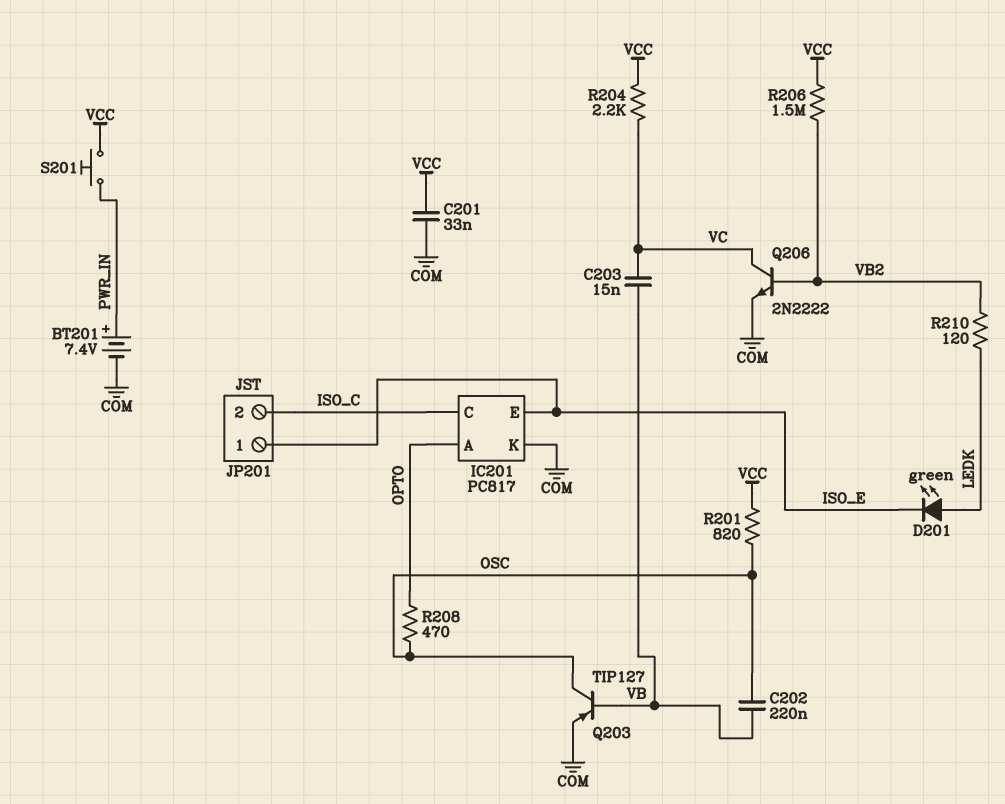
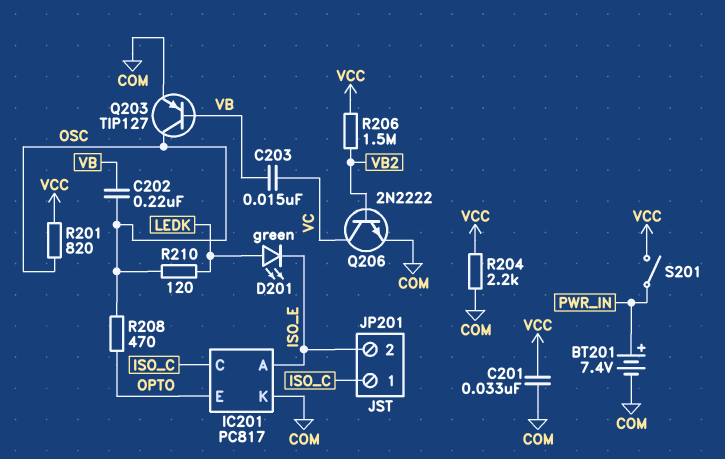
IC201 pin A: OPTO -> ISO_E
IC201 pin E: ISO_E -> OPTO
JP201 pin 1: ISO_E -> ISO_C
JP201 pin 2: ISO_C -> ISO_E
R204: 2.2k (VC, VCC) -> 2.2k (COM, VCC)
R210: 120 (LEDK, VB2) -> 120 (LEDK, OSC)
S201: button (PWR_IN, VCC) -> switch (PWR_IN, VCC)

